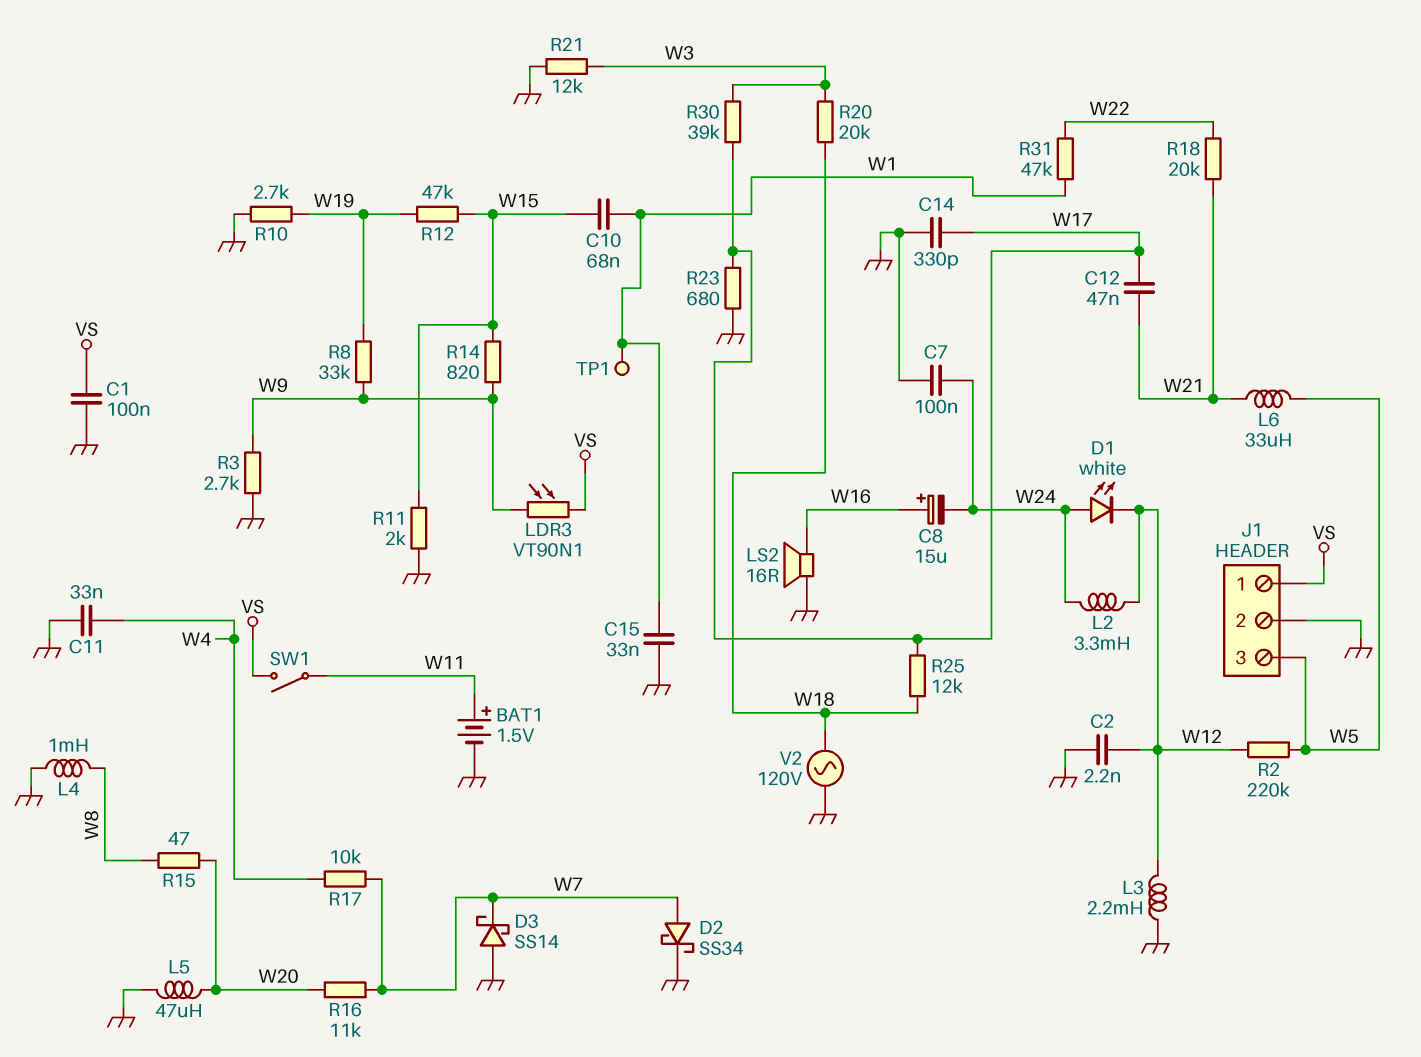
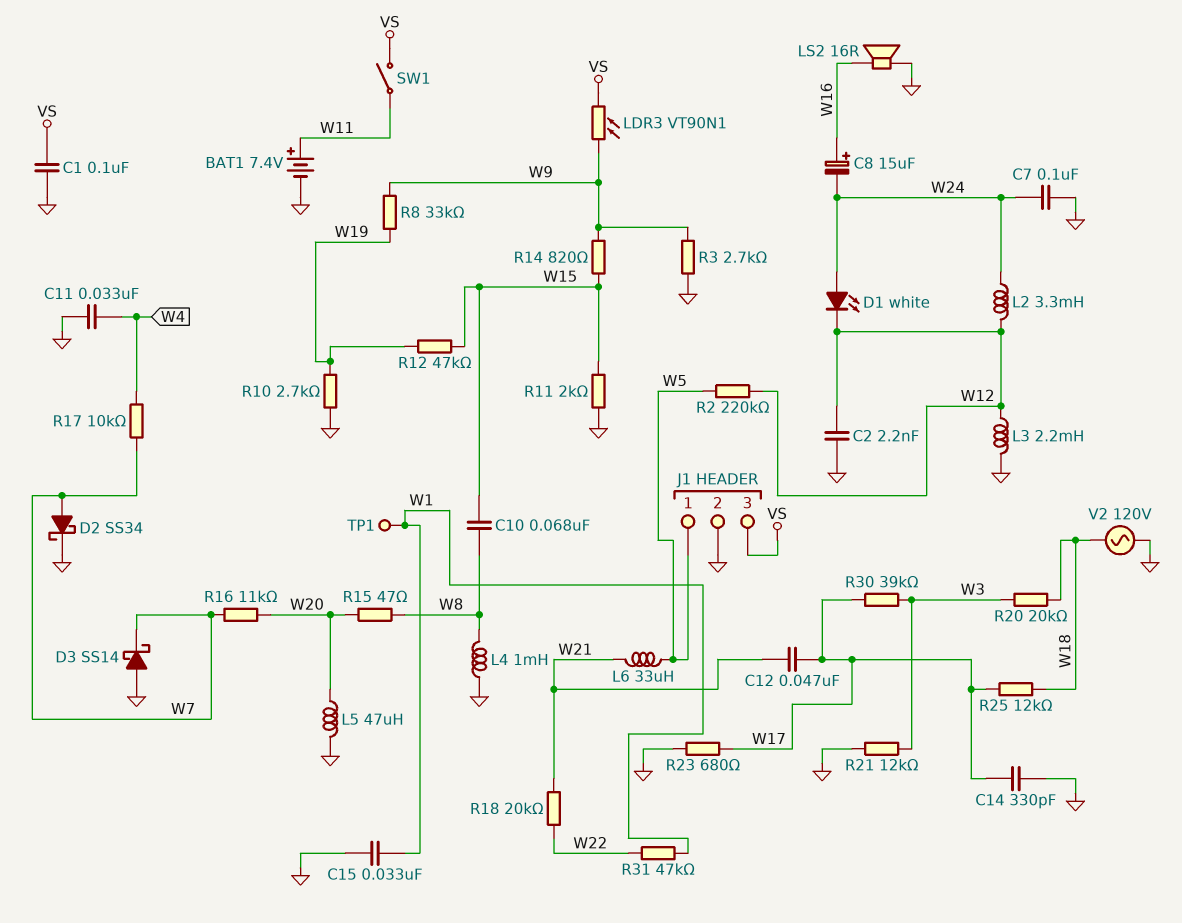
BAT1: 1.5V (plus W11, minus GND) -> 7.4V (plus W11, minus GND)
C10: 68nF (W1, W15) -> 68nF (W8, W15)
J1 pin 1: VS -> W5
J1 pin 3: W5 -> VS

